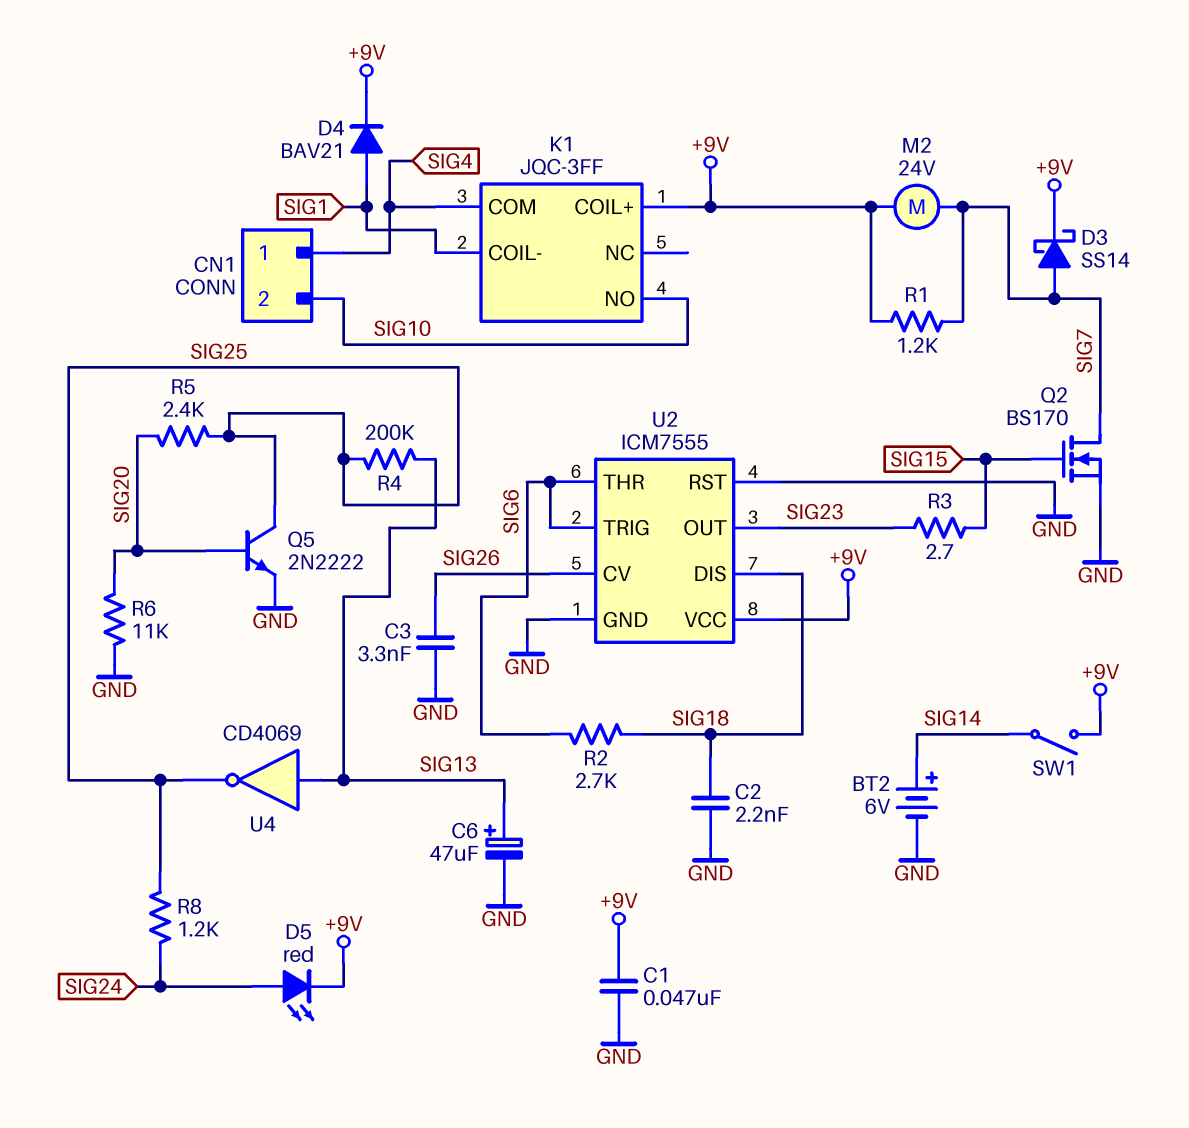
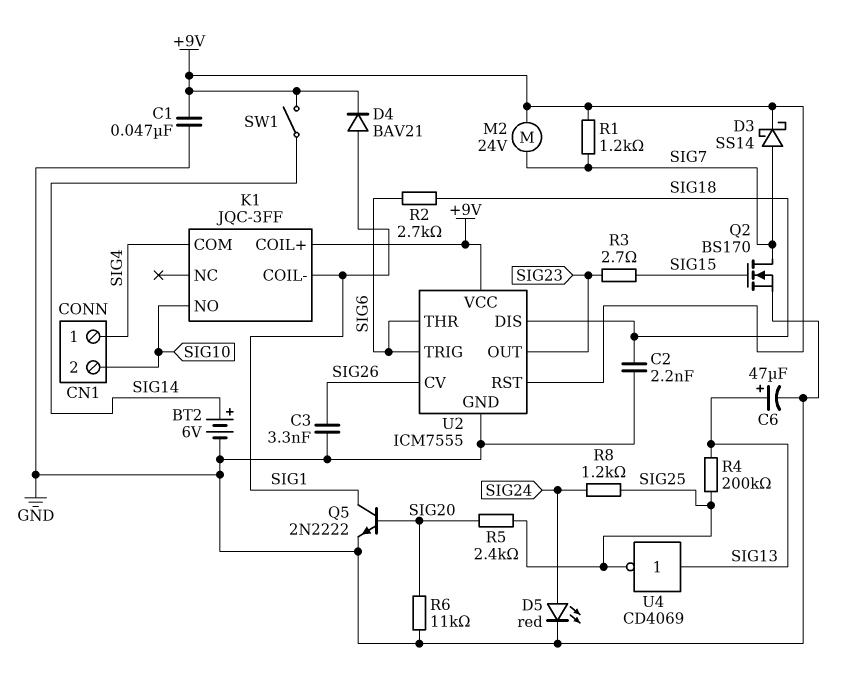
D5: LED red (A SIG24, K +9V) -> LED red (A SIG24, K GND)
Q5: NPN 2N2222 (B SIG20, C SIG25, E GND) -> NPN 2N2222 (B SIG20, C SIG1, E GND)
U2 pin RST: GND -> +9V

